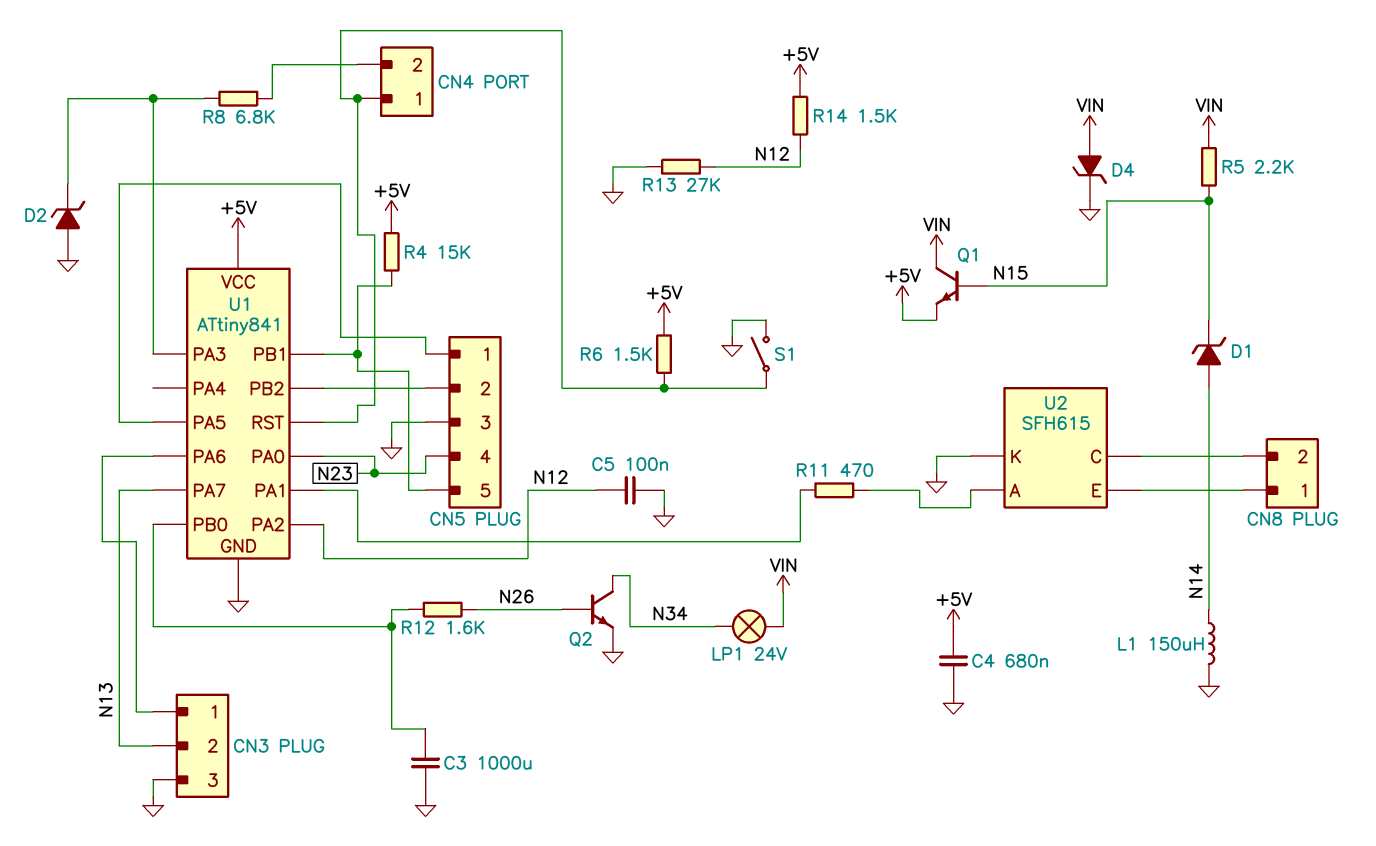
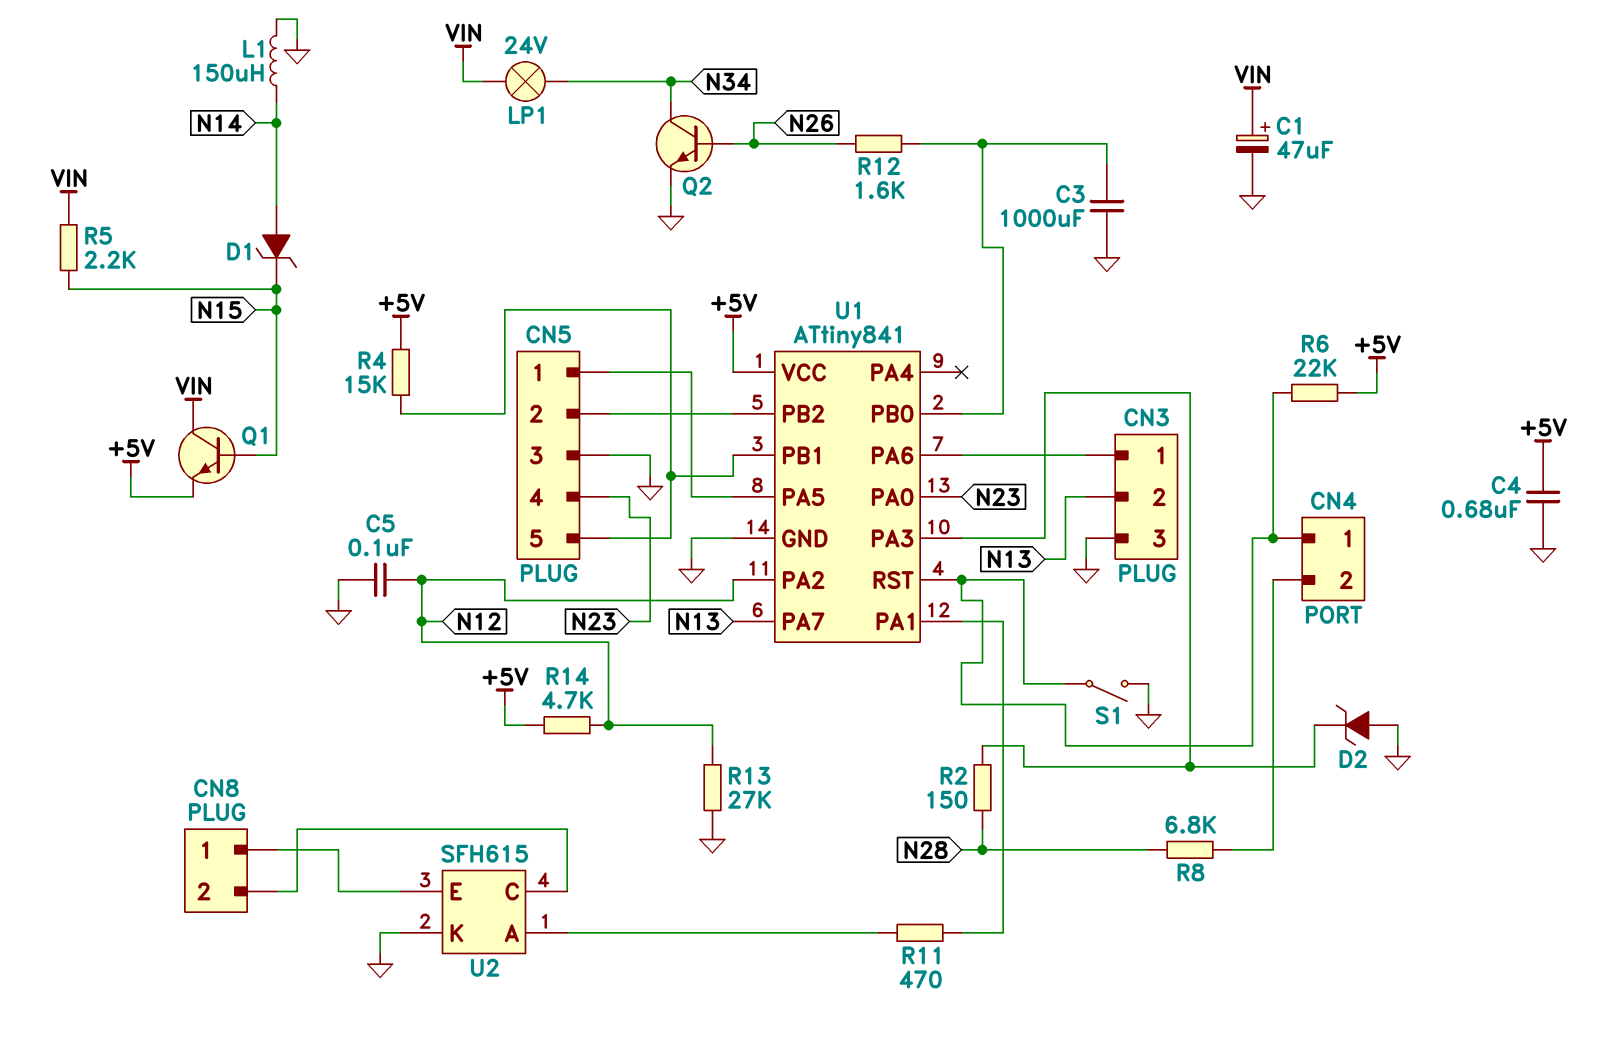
C1: none -> 47uF (plus VIN, minus GND)
D4: zener (A VIN, K GND) -> none
R2: none -> 150 (N28, U1/PA3)
R6: 1.5k (+5V, CN4/1) -> 22k (+5V, CN4/1)
R8: 6.8k (CN4/2, U1/PA3) -> 6.8k (CN4/2, N28)
R14: 1.5k (+5V, N12) -> 4.7k (+5V, N12)

